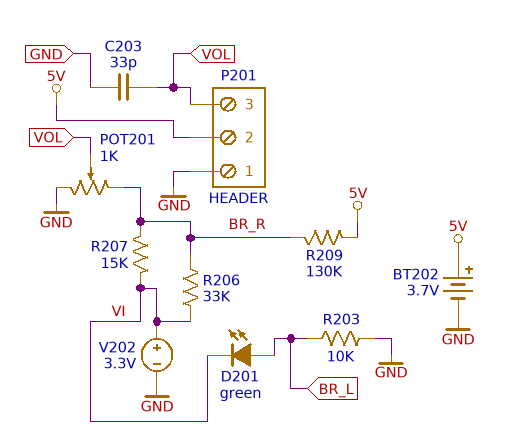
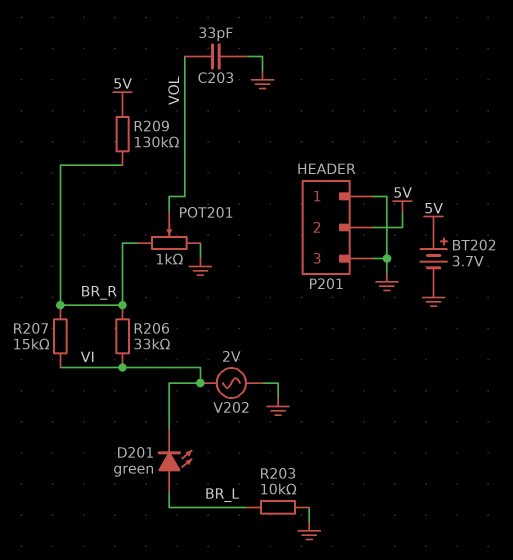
P201 pin 3: VOL -> GND
V202: 3.3V (plus VI, minus GND) -> AC 2V (GND, VI)

